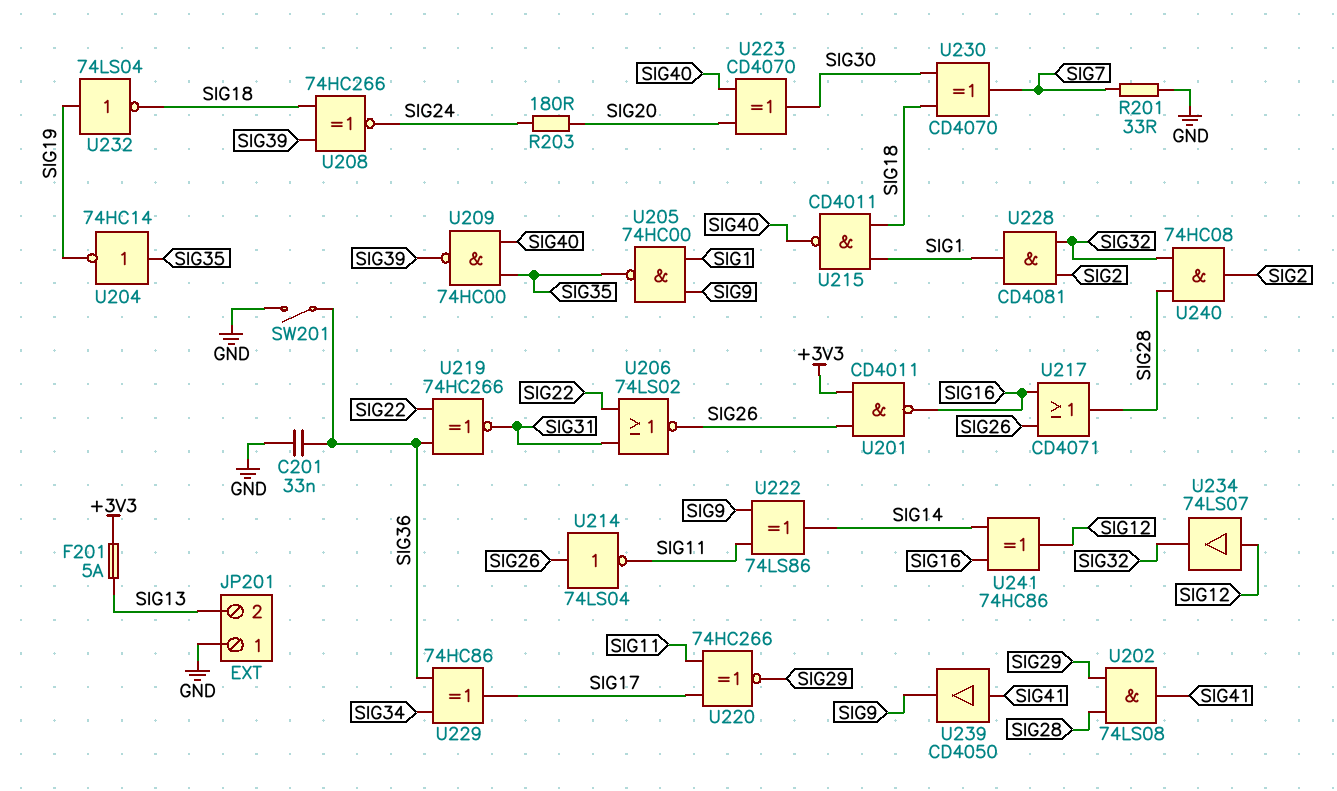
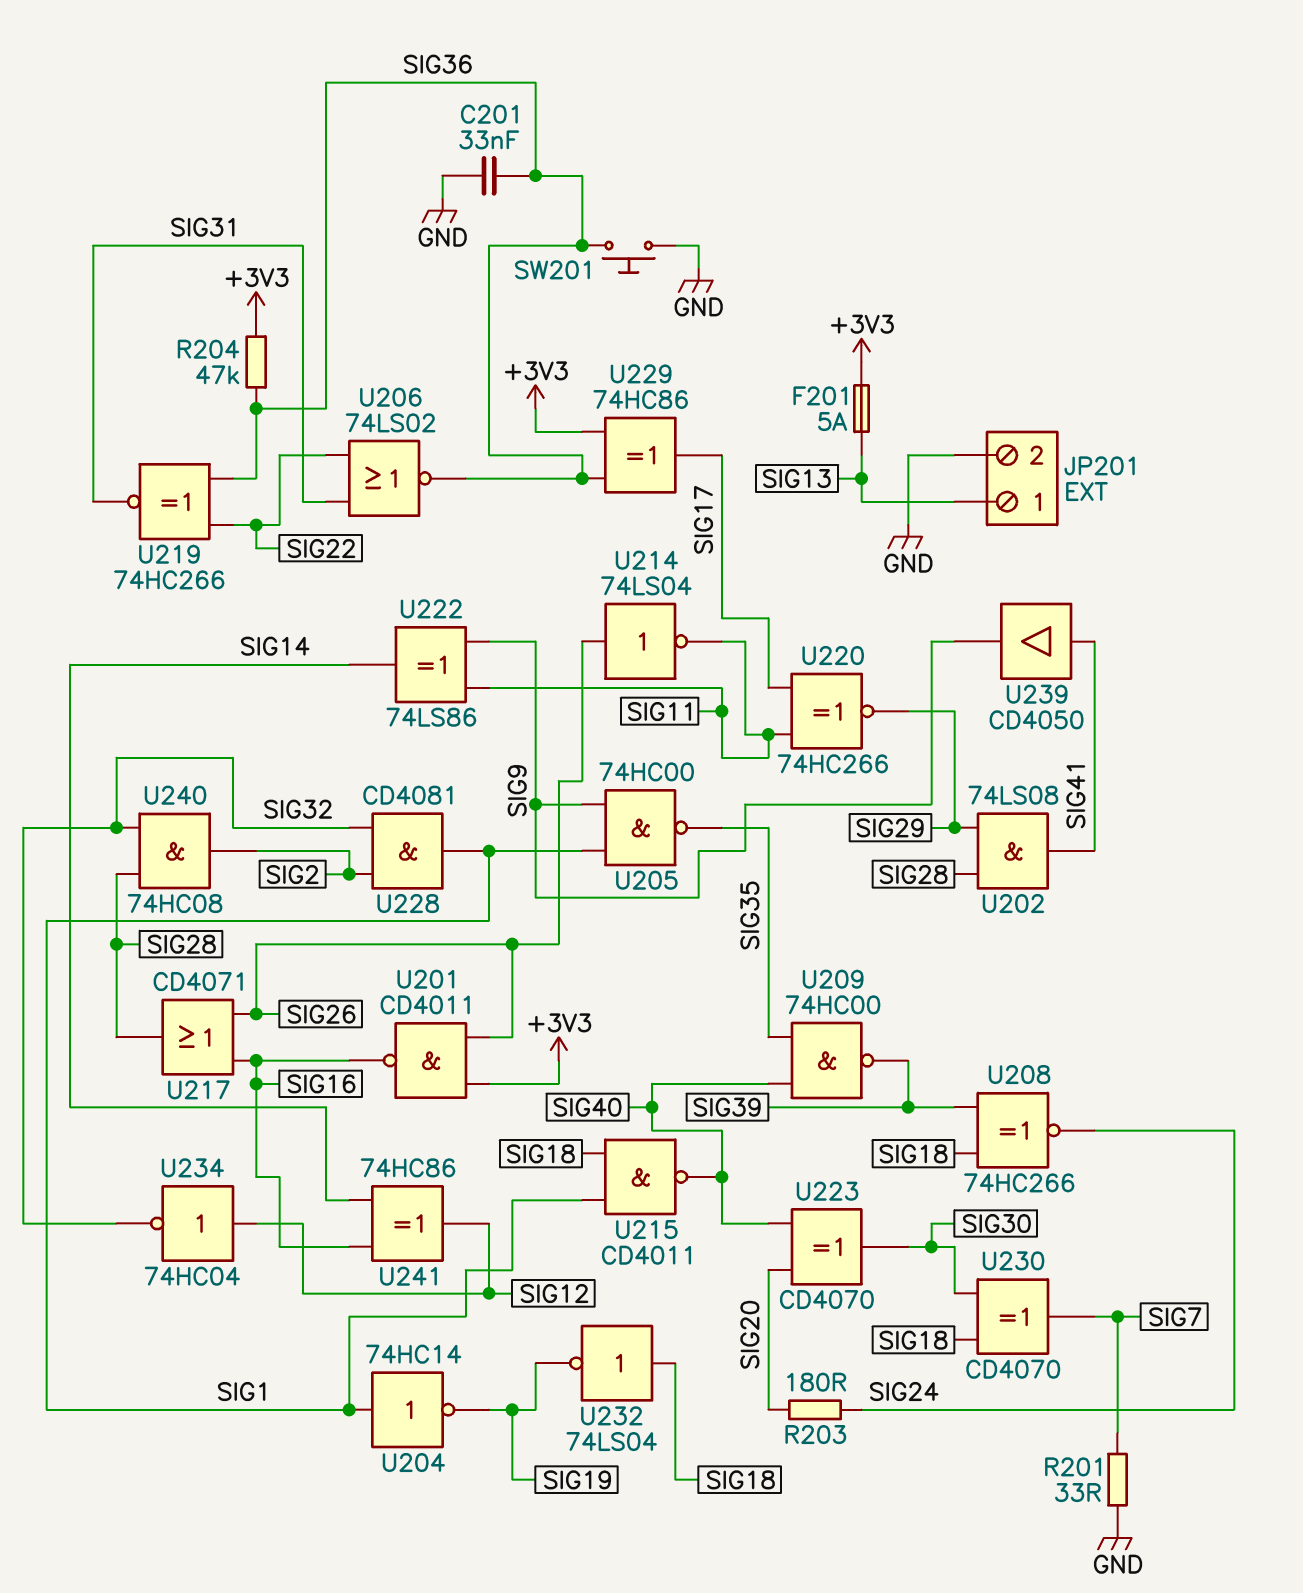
JP201 pin 1: GND -> SIG13
JP201 pin 2: SIG13 -> GND
R204: none -> 47k (+3V3, SIG36)
SW201: switch (GND, SIG36) -> button (GND, SIG36)
U204: NOT 74HC14 (in SIG35, out SIG19) -> NOT 74HC14 (in SIG1, out SIG19)
U206: NOR 74LS02 (in SIG22, in SIG31, out SIG26) -> NOR 74LS02 (in SIG22, in SIG31, out SIG36)
U229: XOR 74HC86 (in SIG34, in SIG36, out SIG17) -> XOR 74HC86 (in +3V3, in SIG36, out SIG17)
U232: NOT 74LS04 (in SIG19, out SIG18) -> NOT 74LS04 (in SIG18, out SIG19)
U234: buffer 74LS07 (in SIG12, out SIG32) -> NOT 74HC04 (in SIG12, out SIG32)

